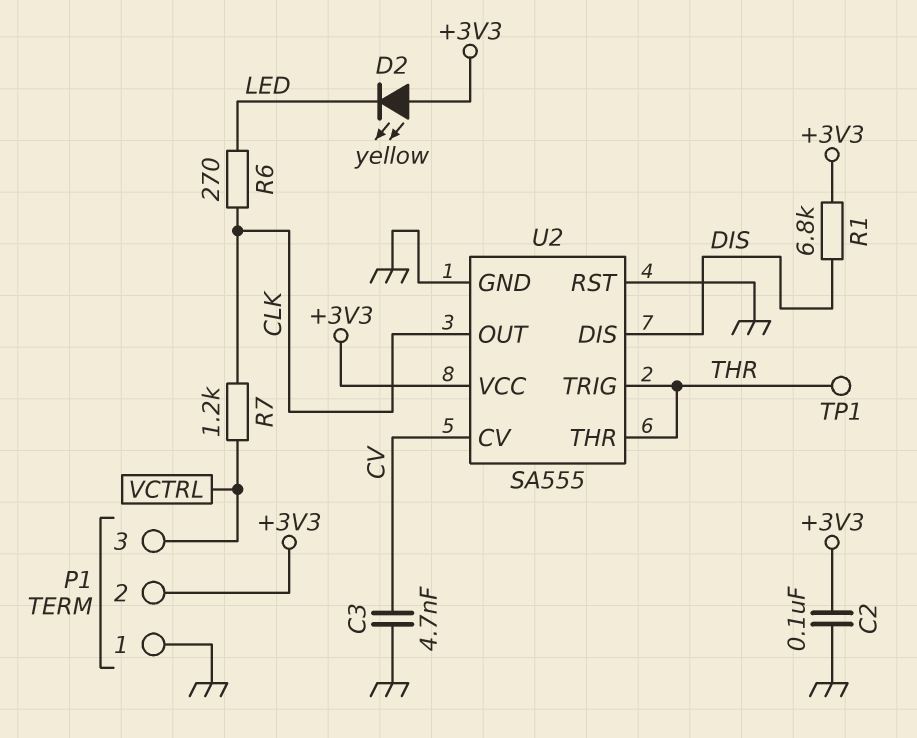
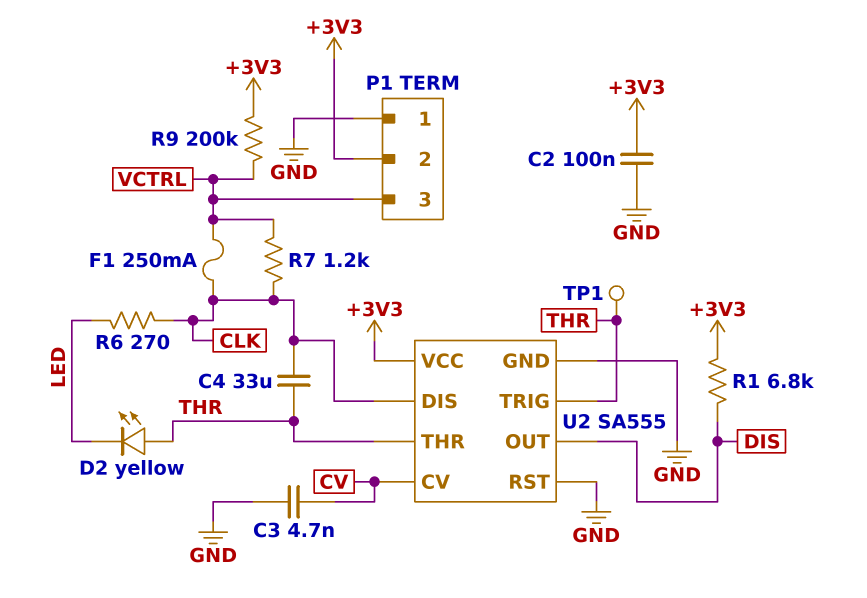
C4: none -> 33uF (CLK, THR)
D2: LED yellow (A +3V3, K LED) -> LED yellow (A THR, K LED)
F1: none -> 250mA (CLK, VCTRL)
R9: none -> 200k (+3V3, VCTRL)
U2 pin DIS: DIS -> CLK
U2 pin OUT: CLK -> DIS

